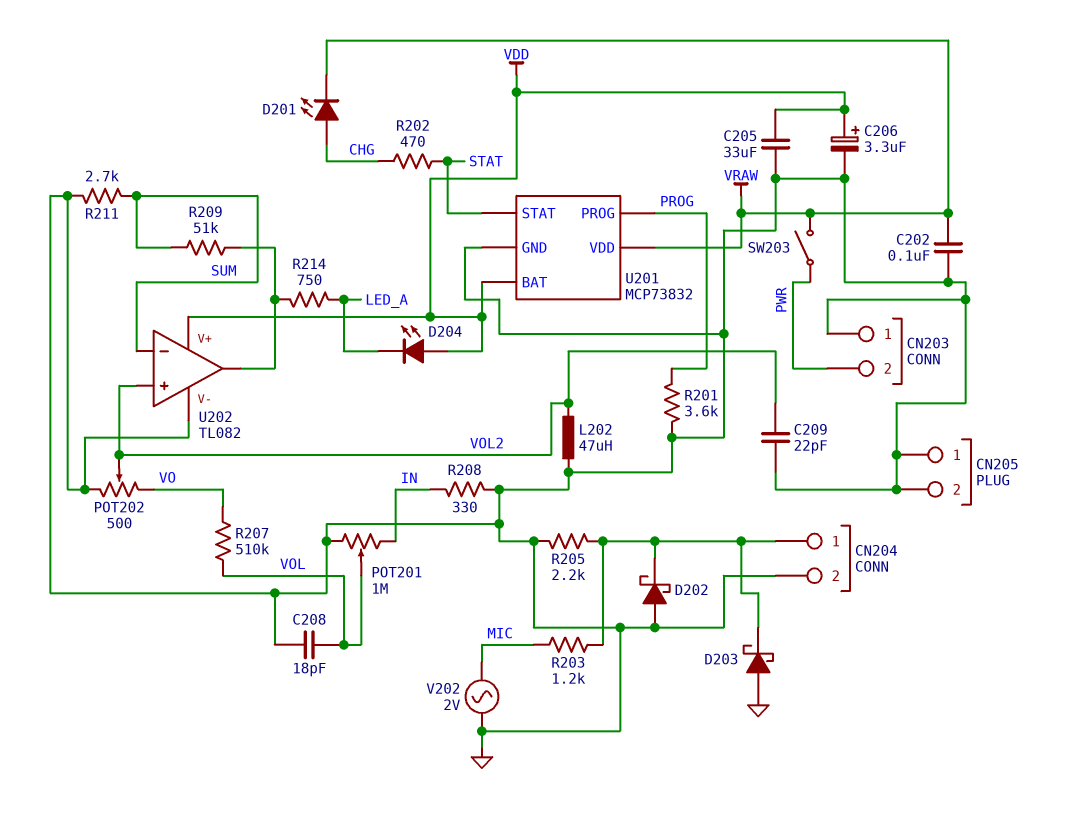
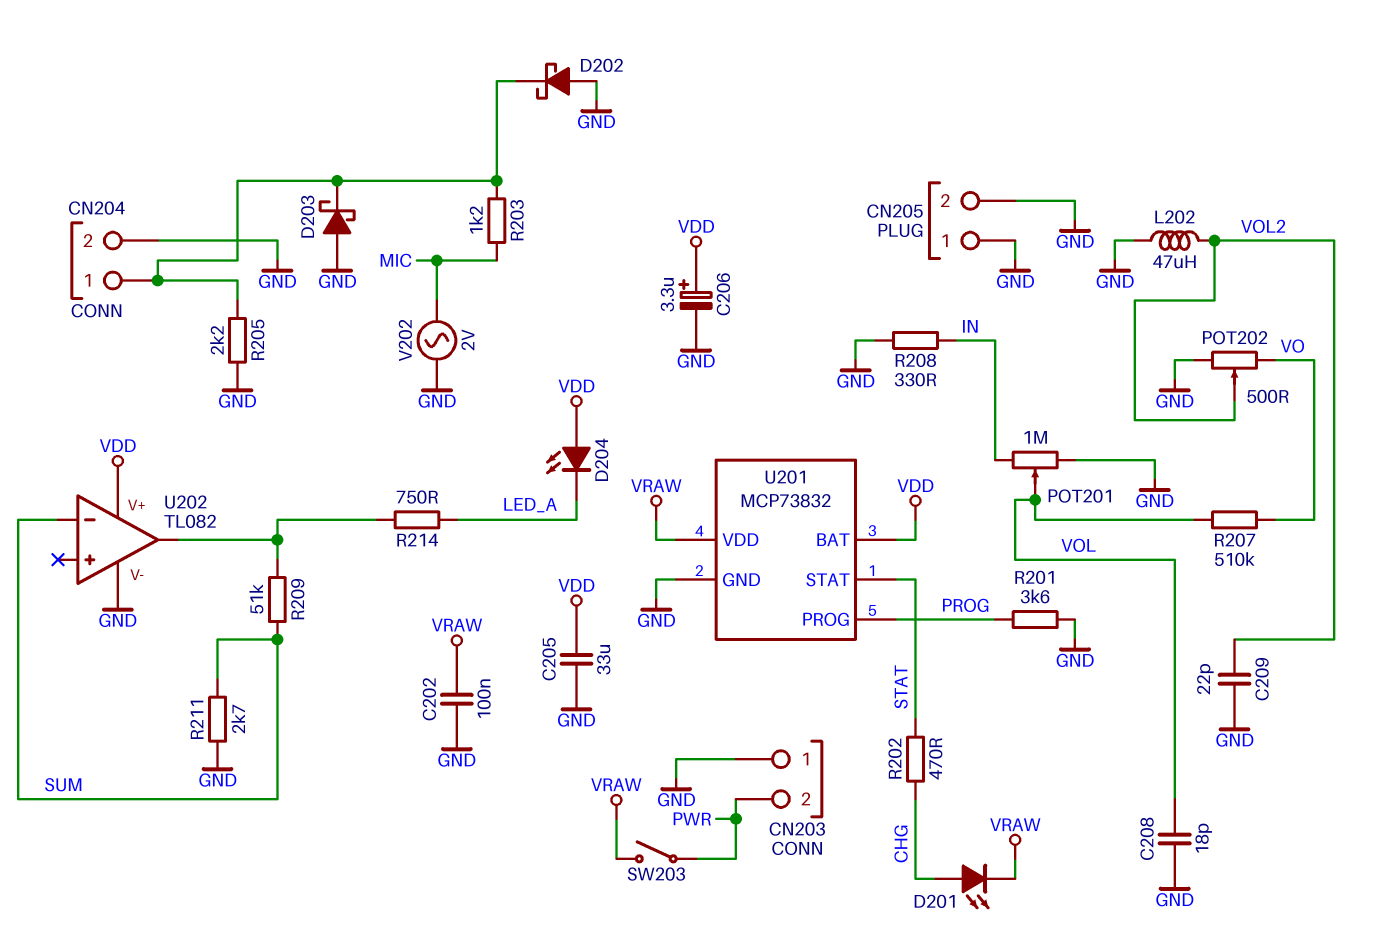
U202 pin in+: VOL2 -> none

